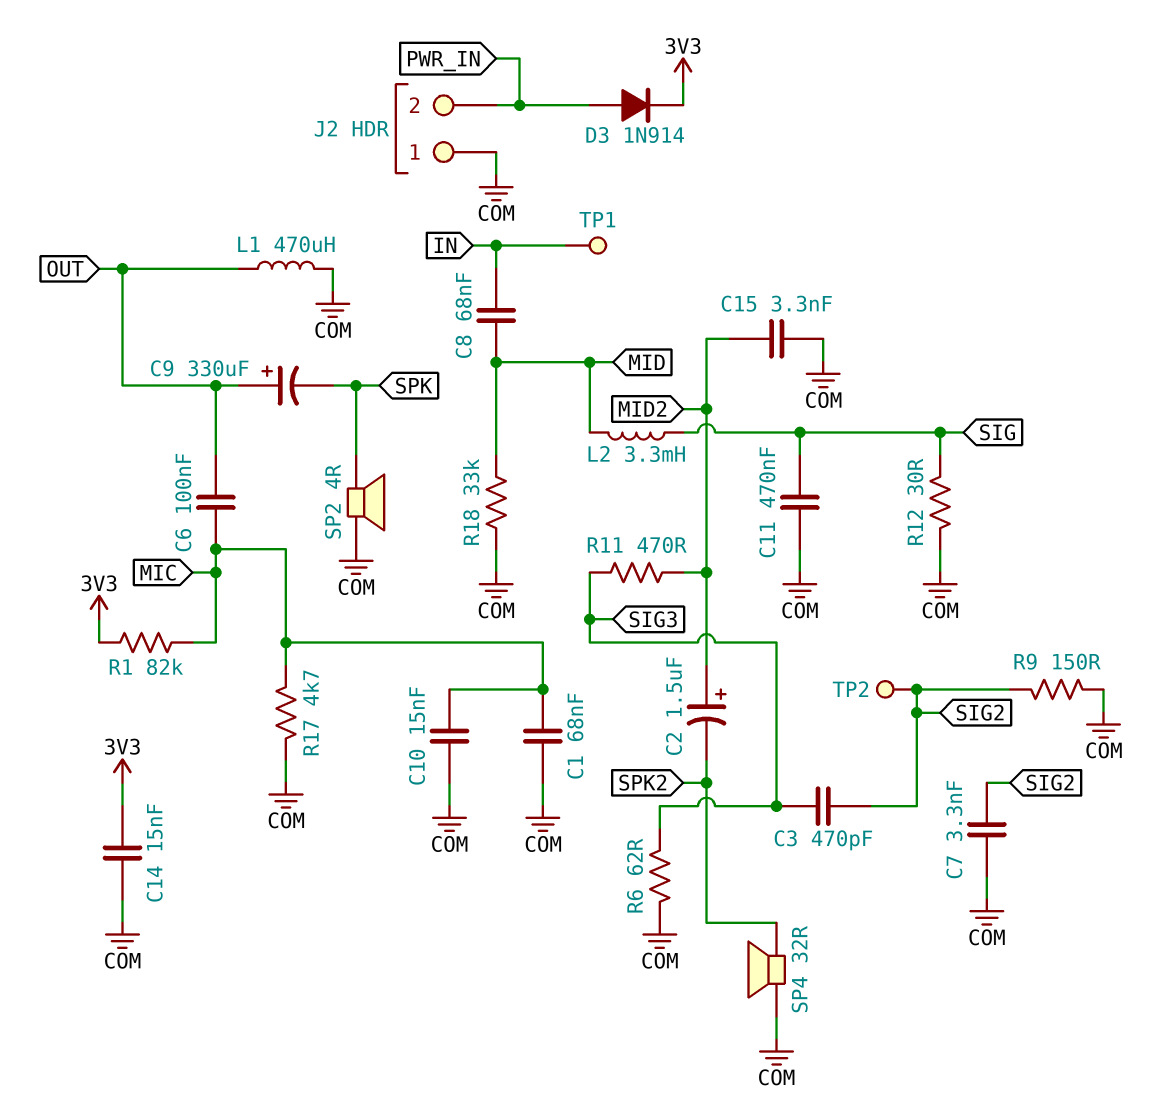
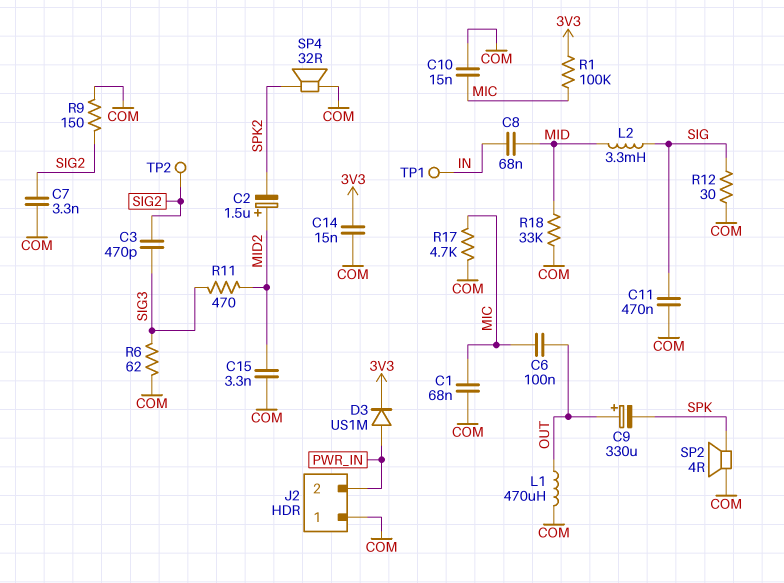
D3: diode 1N914 (A PWR_IN, K 3V3) -> diode US1M (A PWR_IN, K 3V3)
R1: 82k (3V3, MIC) -> 100k (3V3, MIC)

